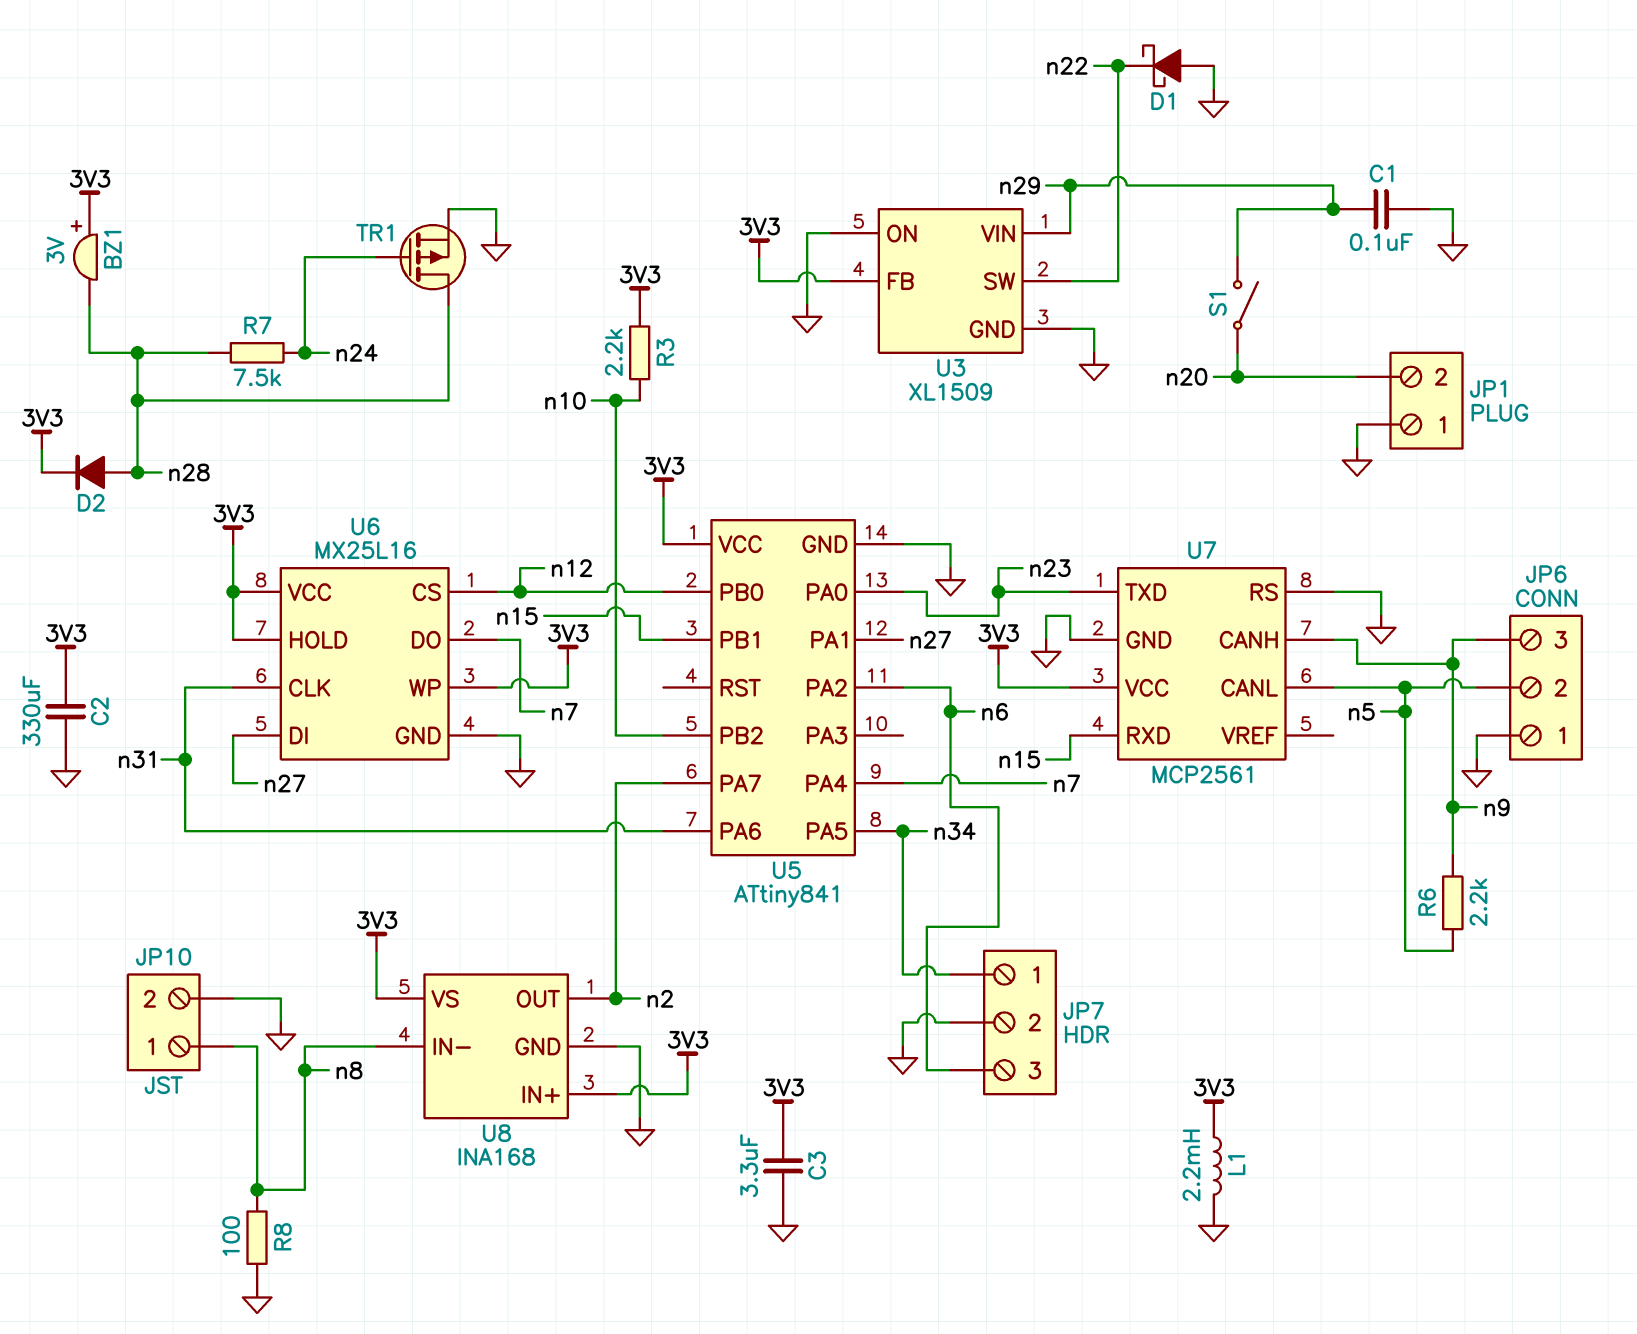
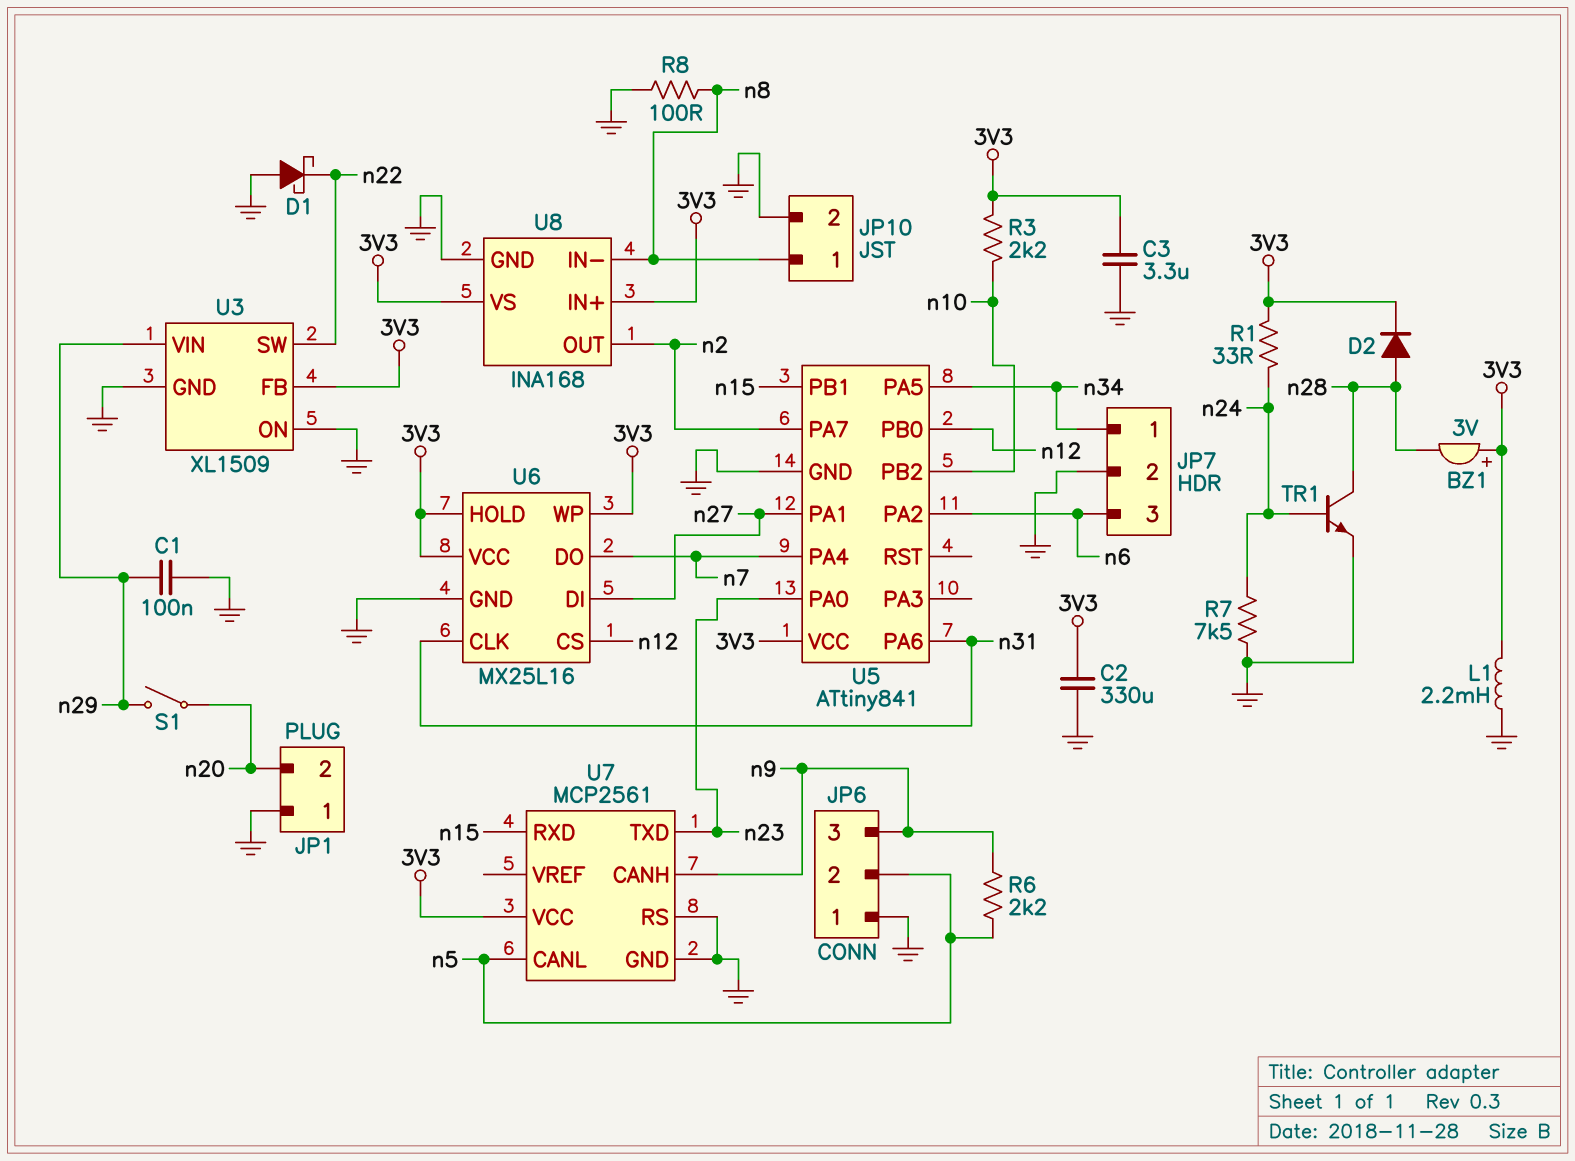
R1: none -> 33 (3V3, n24)
R7: 7.5k (n24, n28) -> 7.5k (GND, n24)
TR1: PMOS (G n24, D n28, S GND) -> NPN (B n24, C n28, E GND)

